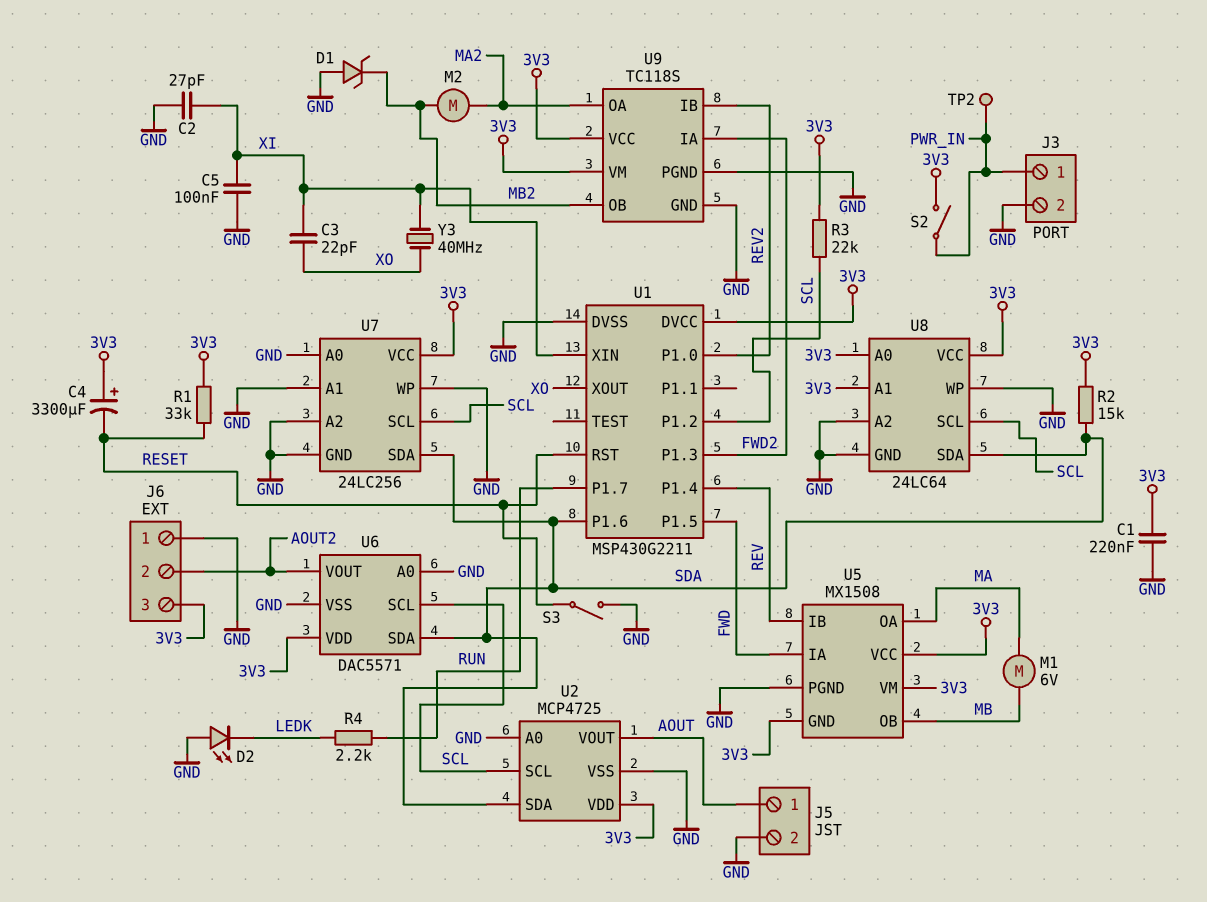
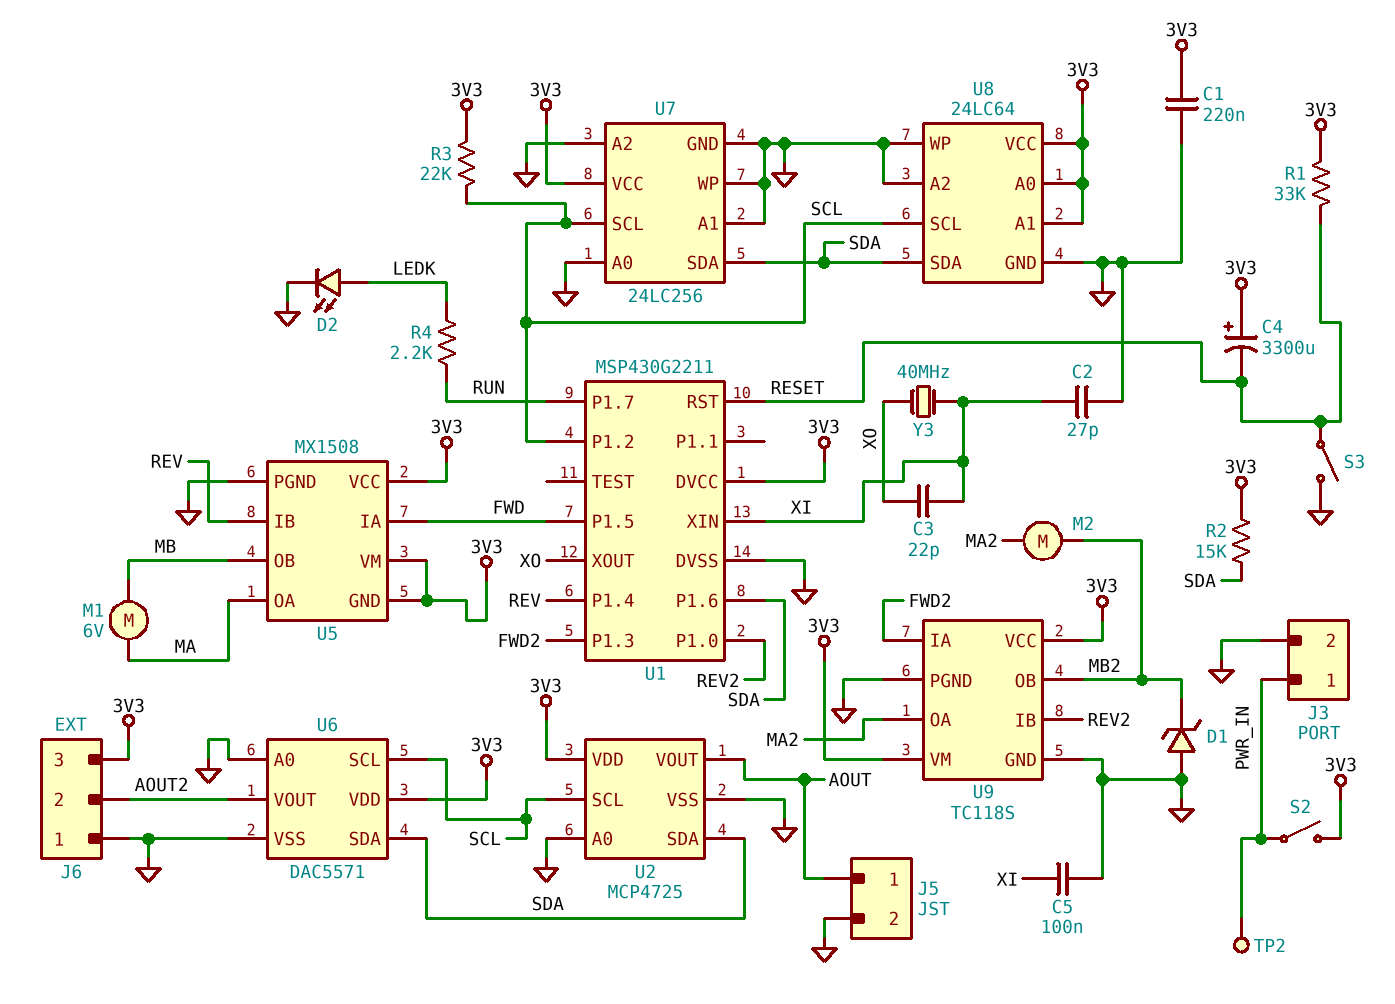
D2: LED (A GND, K LEDK) -> LED (A LEDK, K GND)

